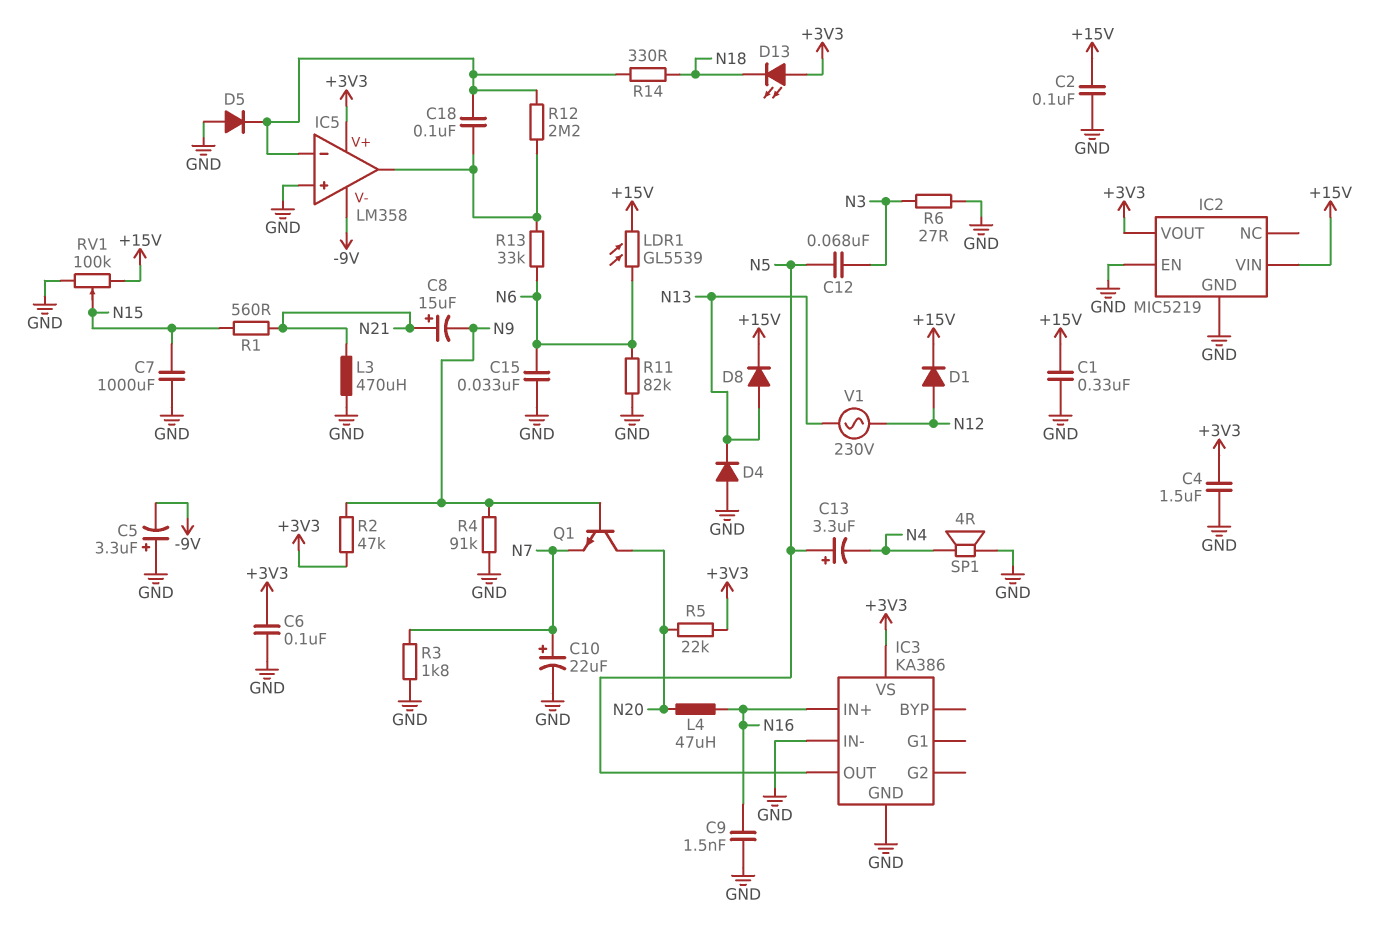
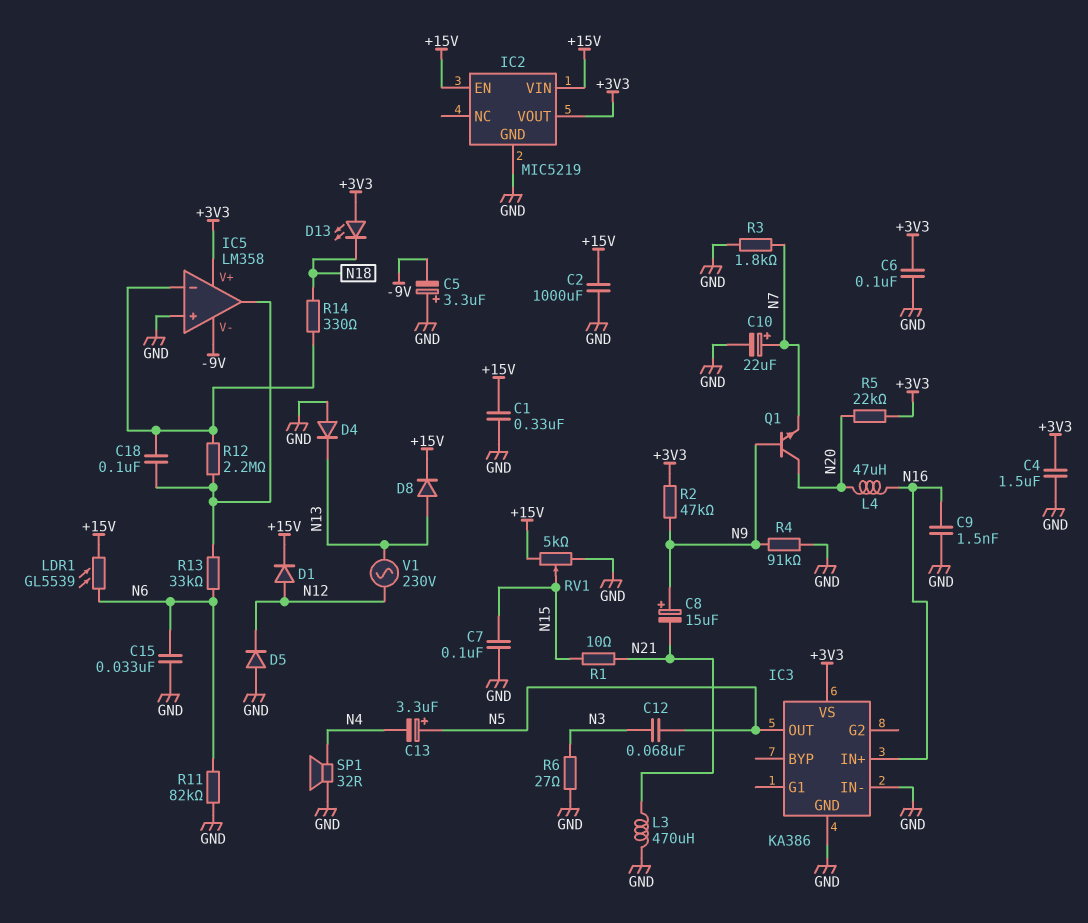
C2: 100nF (+15V, GND) -> 1000uF (+15V, GND)
C7: 1000uF (GND, N15) -> 100nF (GND, N15)
C8: 15uF (plus N21, minus N9) -> 15uF (plus N9, minus N21)
D5: diode (A GND, K IC5/in-) -> diode (A GND, K N12)
IC2 pin EN: GND -> +15V
R1: 560 (N15, N21) -> 10 (N15, N21)
RV1: 100k (+15V, GND, wiper N15) -> 5k (+15V, GND, wiper N15)
SP1: speaker 4R (GND, N4) -> speaker 32R (GND, N4)

